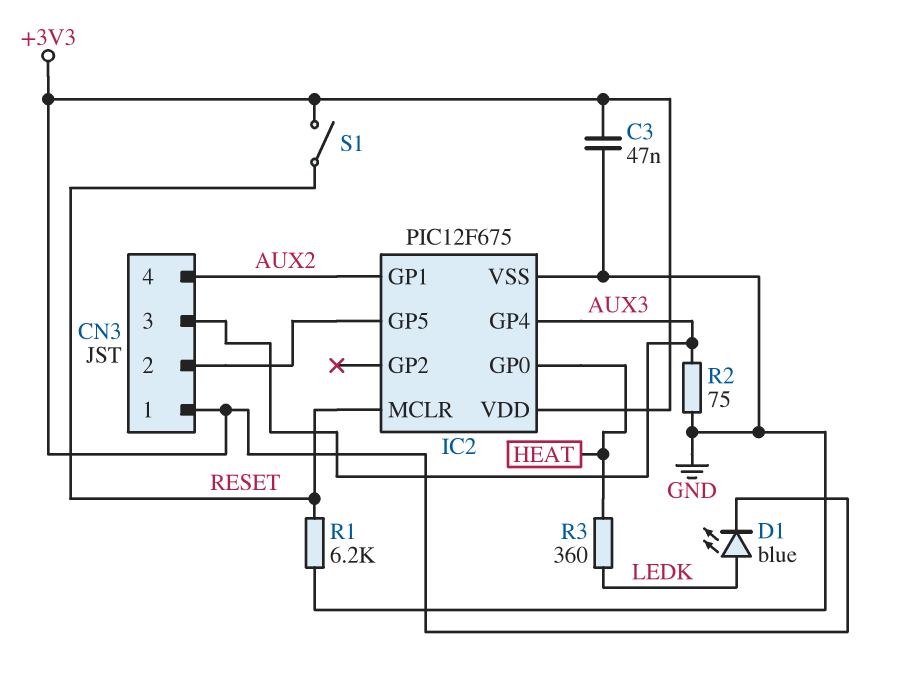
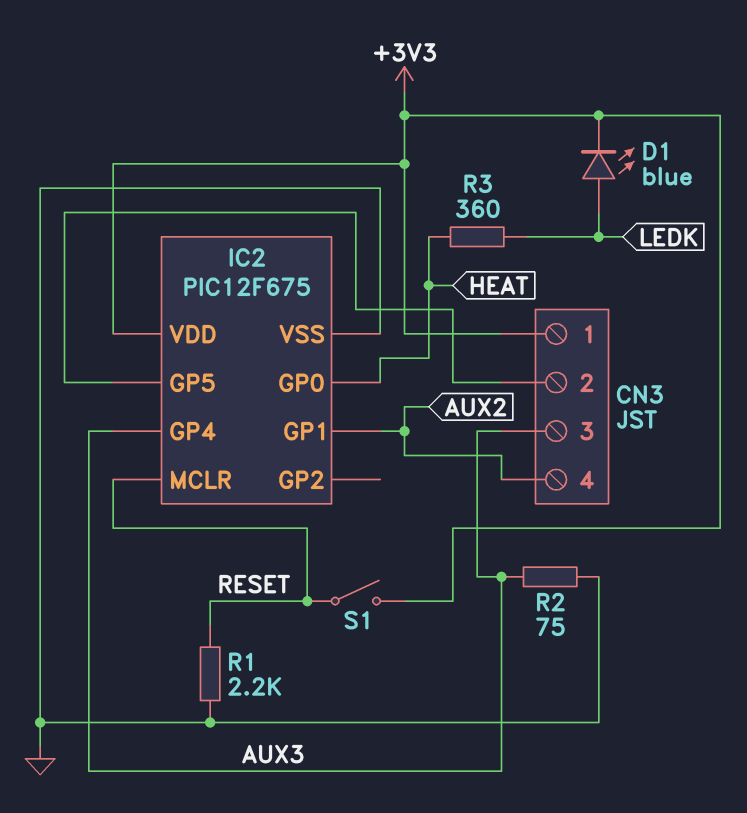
C3: 47nF (+3V3, GND) -> none
R1: 6.2k (GND, RESET) -> 2.2k (GND, RESET)

